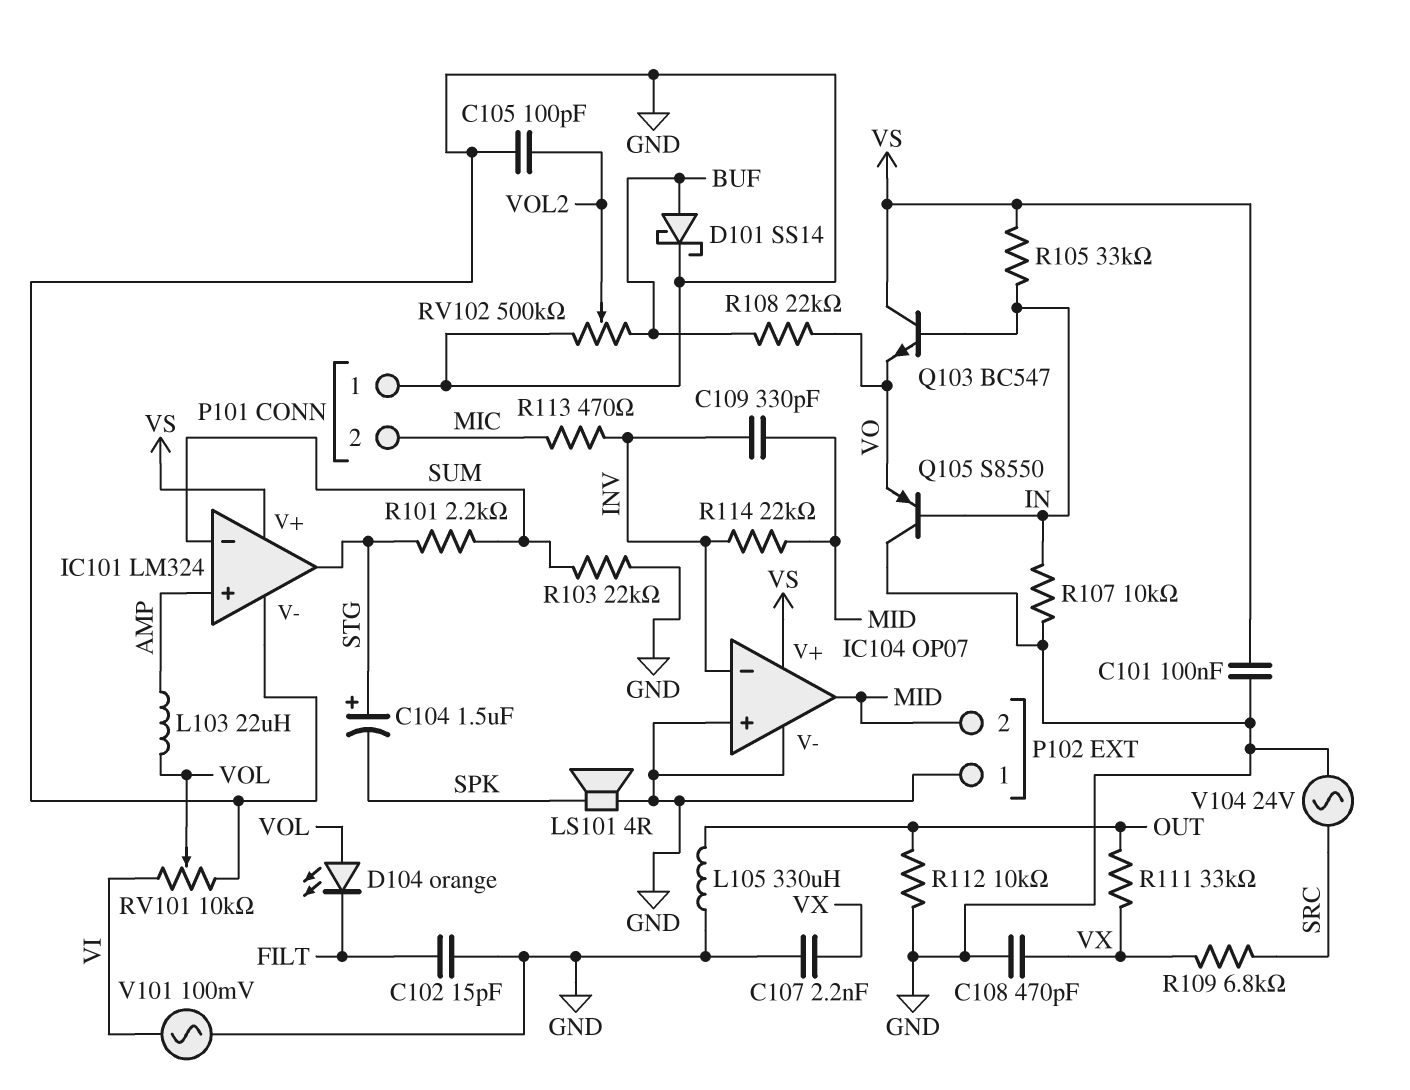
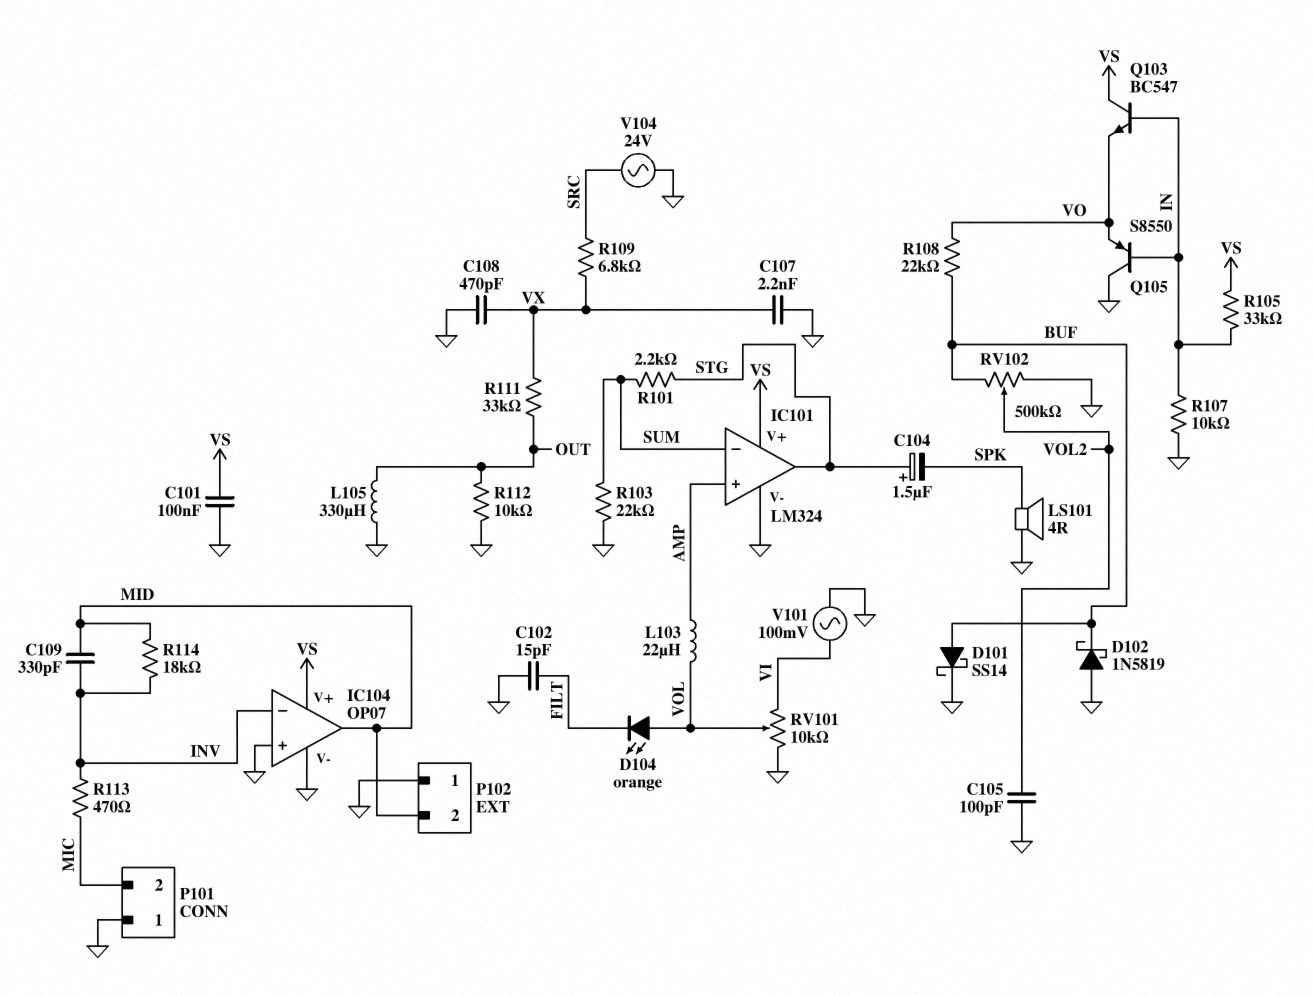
D102: none -> schottky 1N5819 (A GND, K BUF)
R114: 22k (INV, MID) -> 18k (INV, MID)

